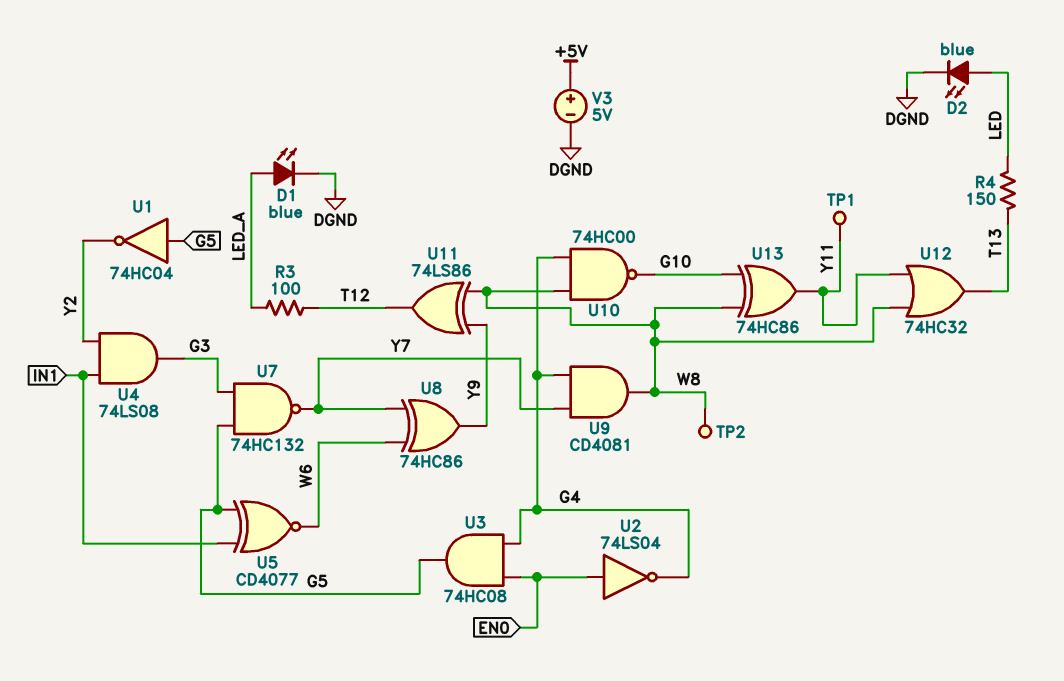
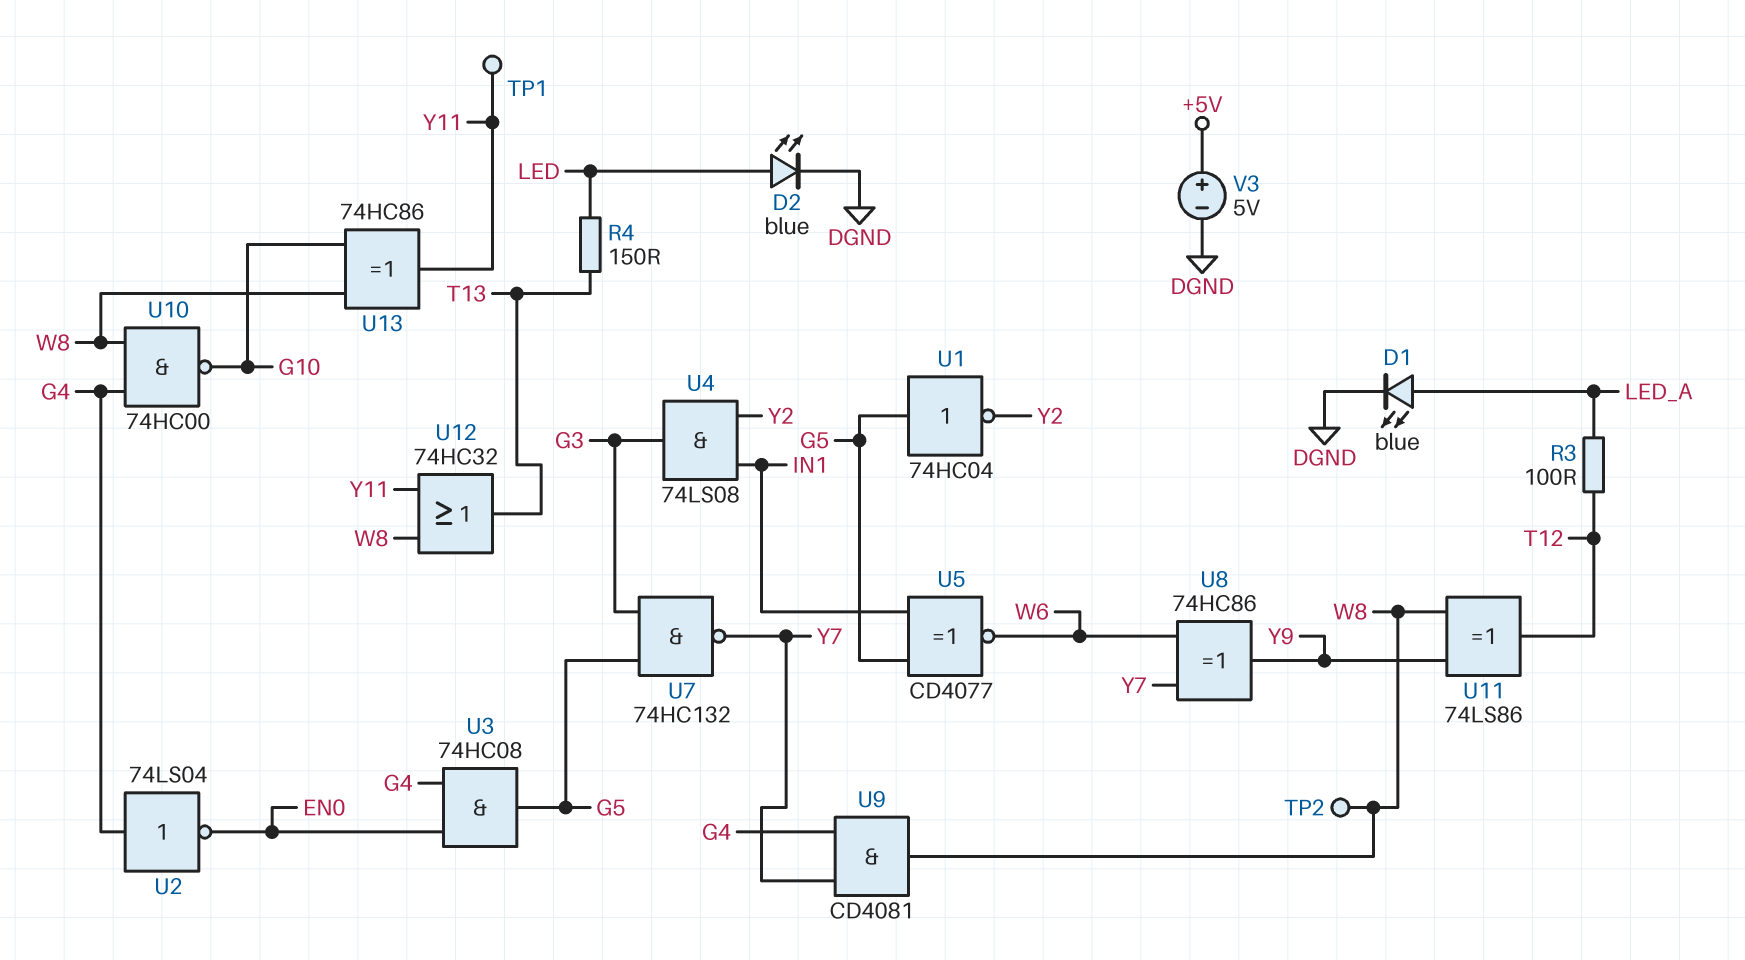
U2: NOT 74LS04 (in EN0, out G4) -> NOT 74LS04 (in G4, out EN0)

